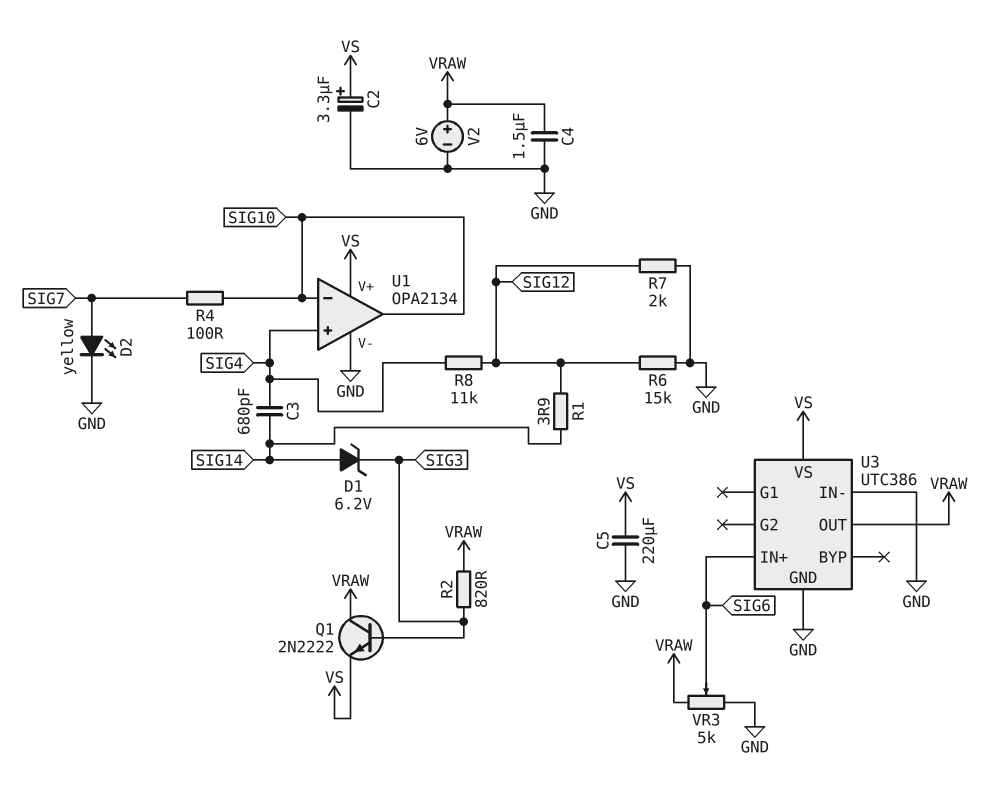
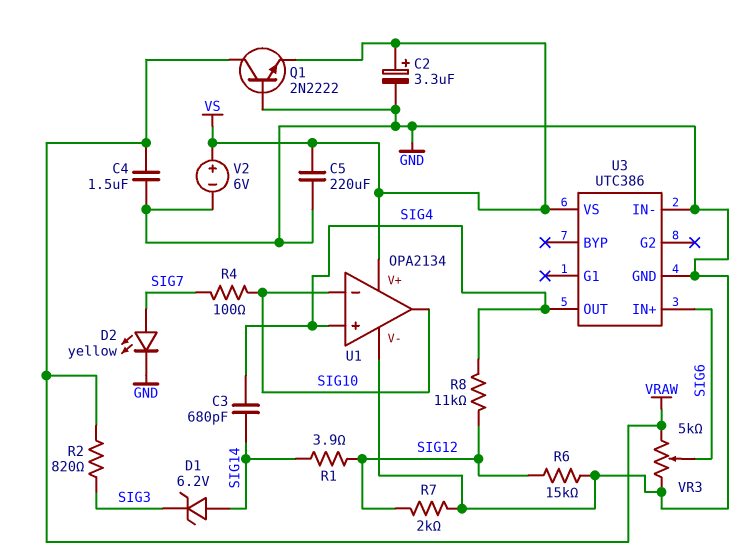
Q1: NPN 2N2222 (B SIG3, C VRAW, E VS) -> NPN 2N2222 (B GND, C VRAW, E VS)
U3 pin OUT: VRAW -> SIG4
V2: 6V (plus VRAW, minus GND) -> 6V (plus VS, minus GND)

